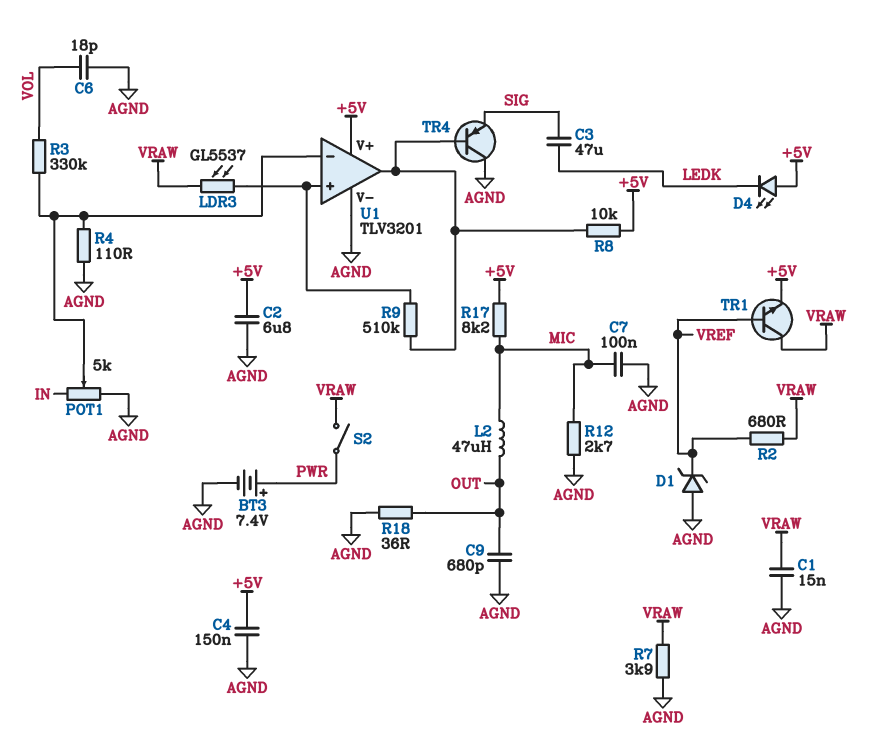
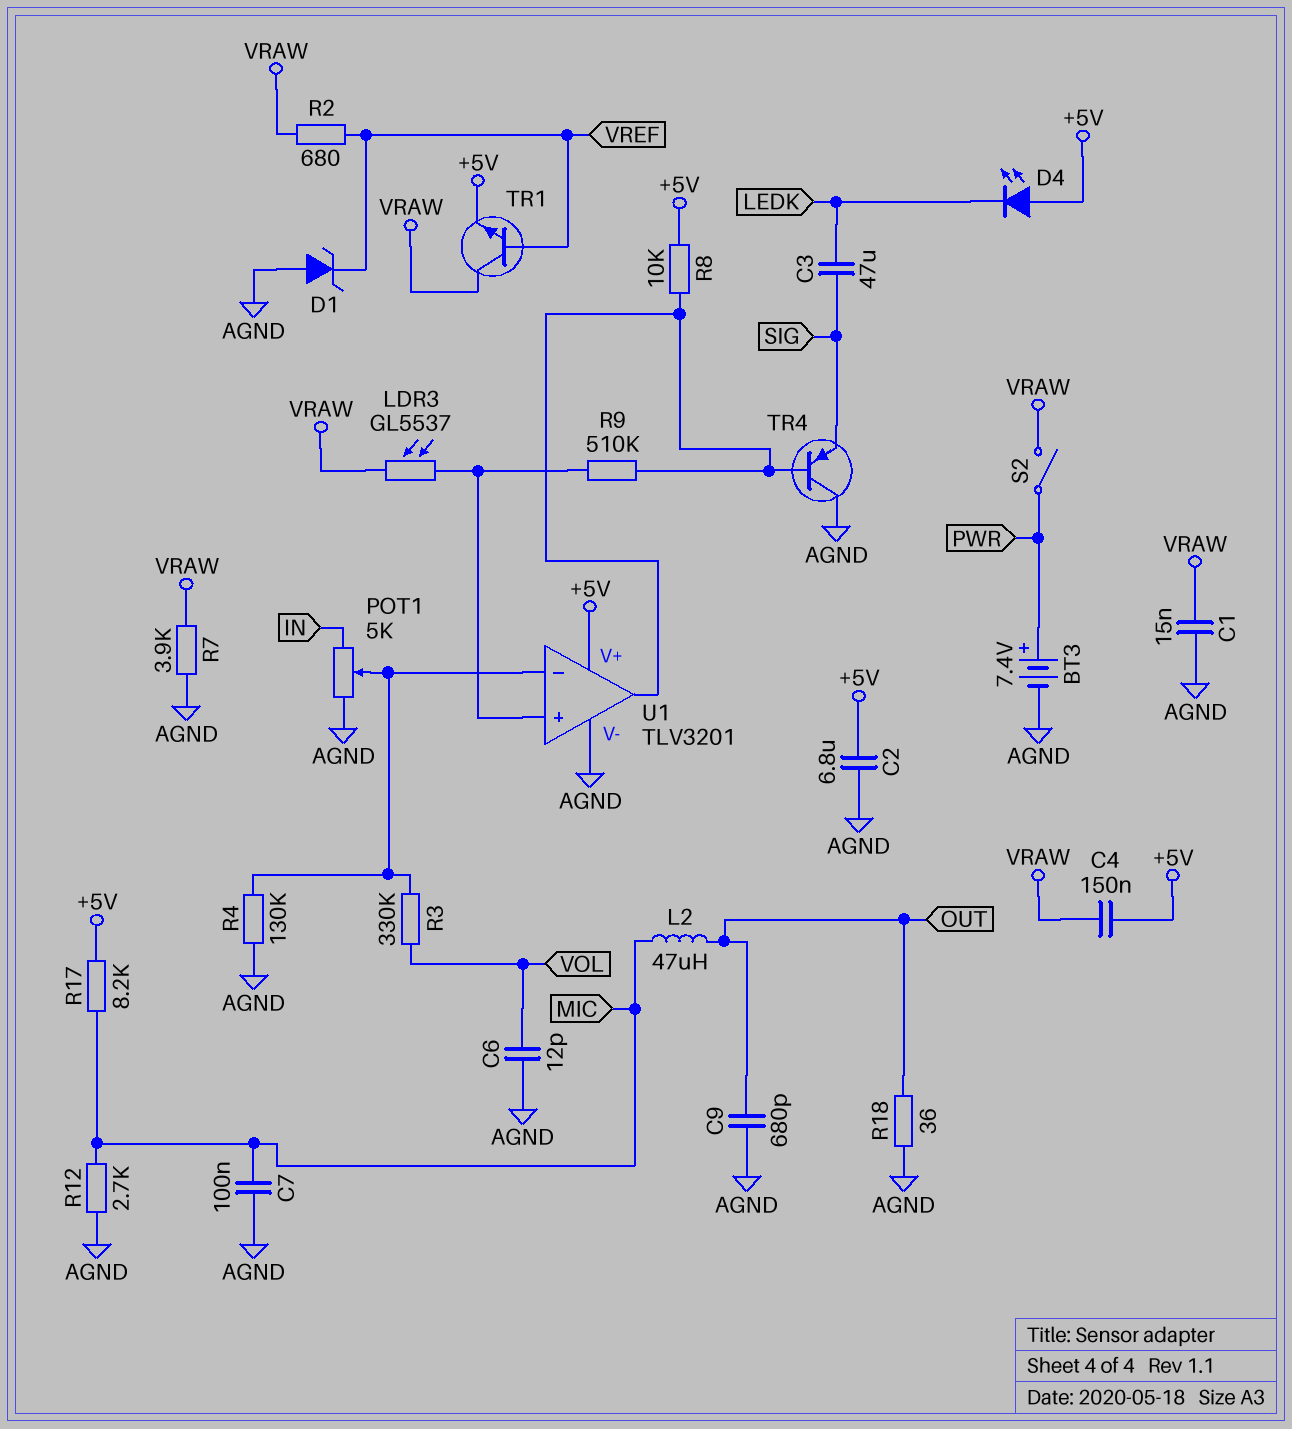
C4: 150nF (+5V, AGND) -> 150nF (+5V, VRAW)
C6: 18pF (AGND, VOL) -> 12pF (AGND, VOL)
R4: 110 (AGND, U1/in-) -> 130k (AGND, U1/in-)

